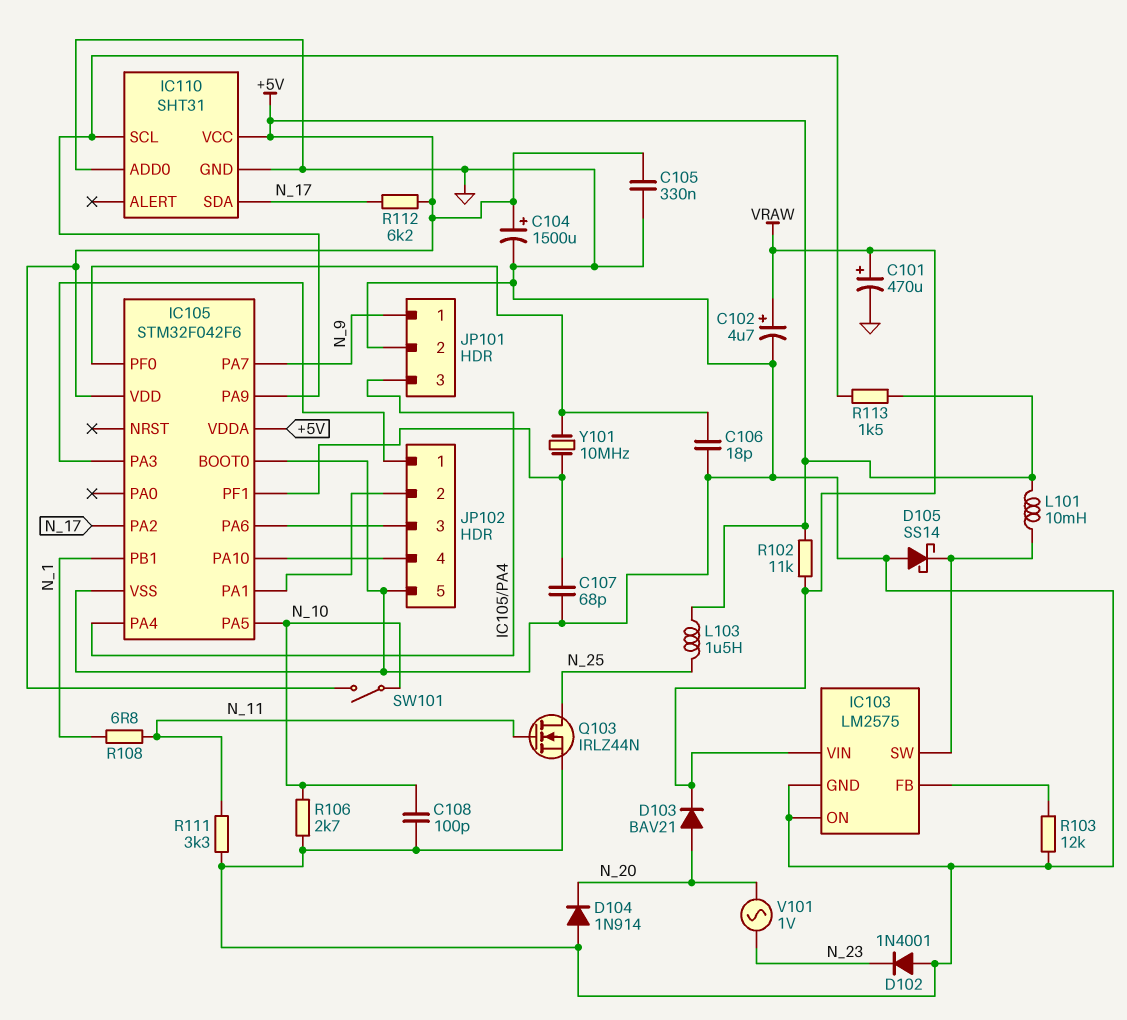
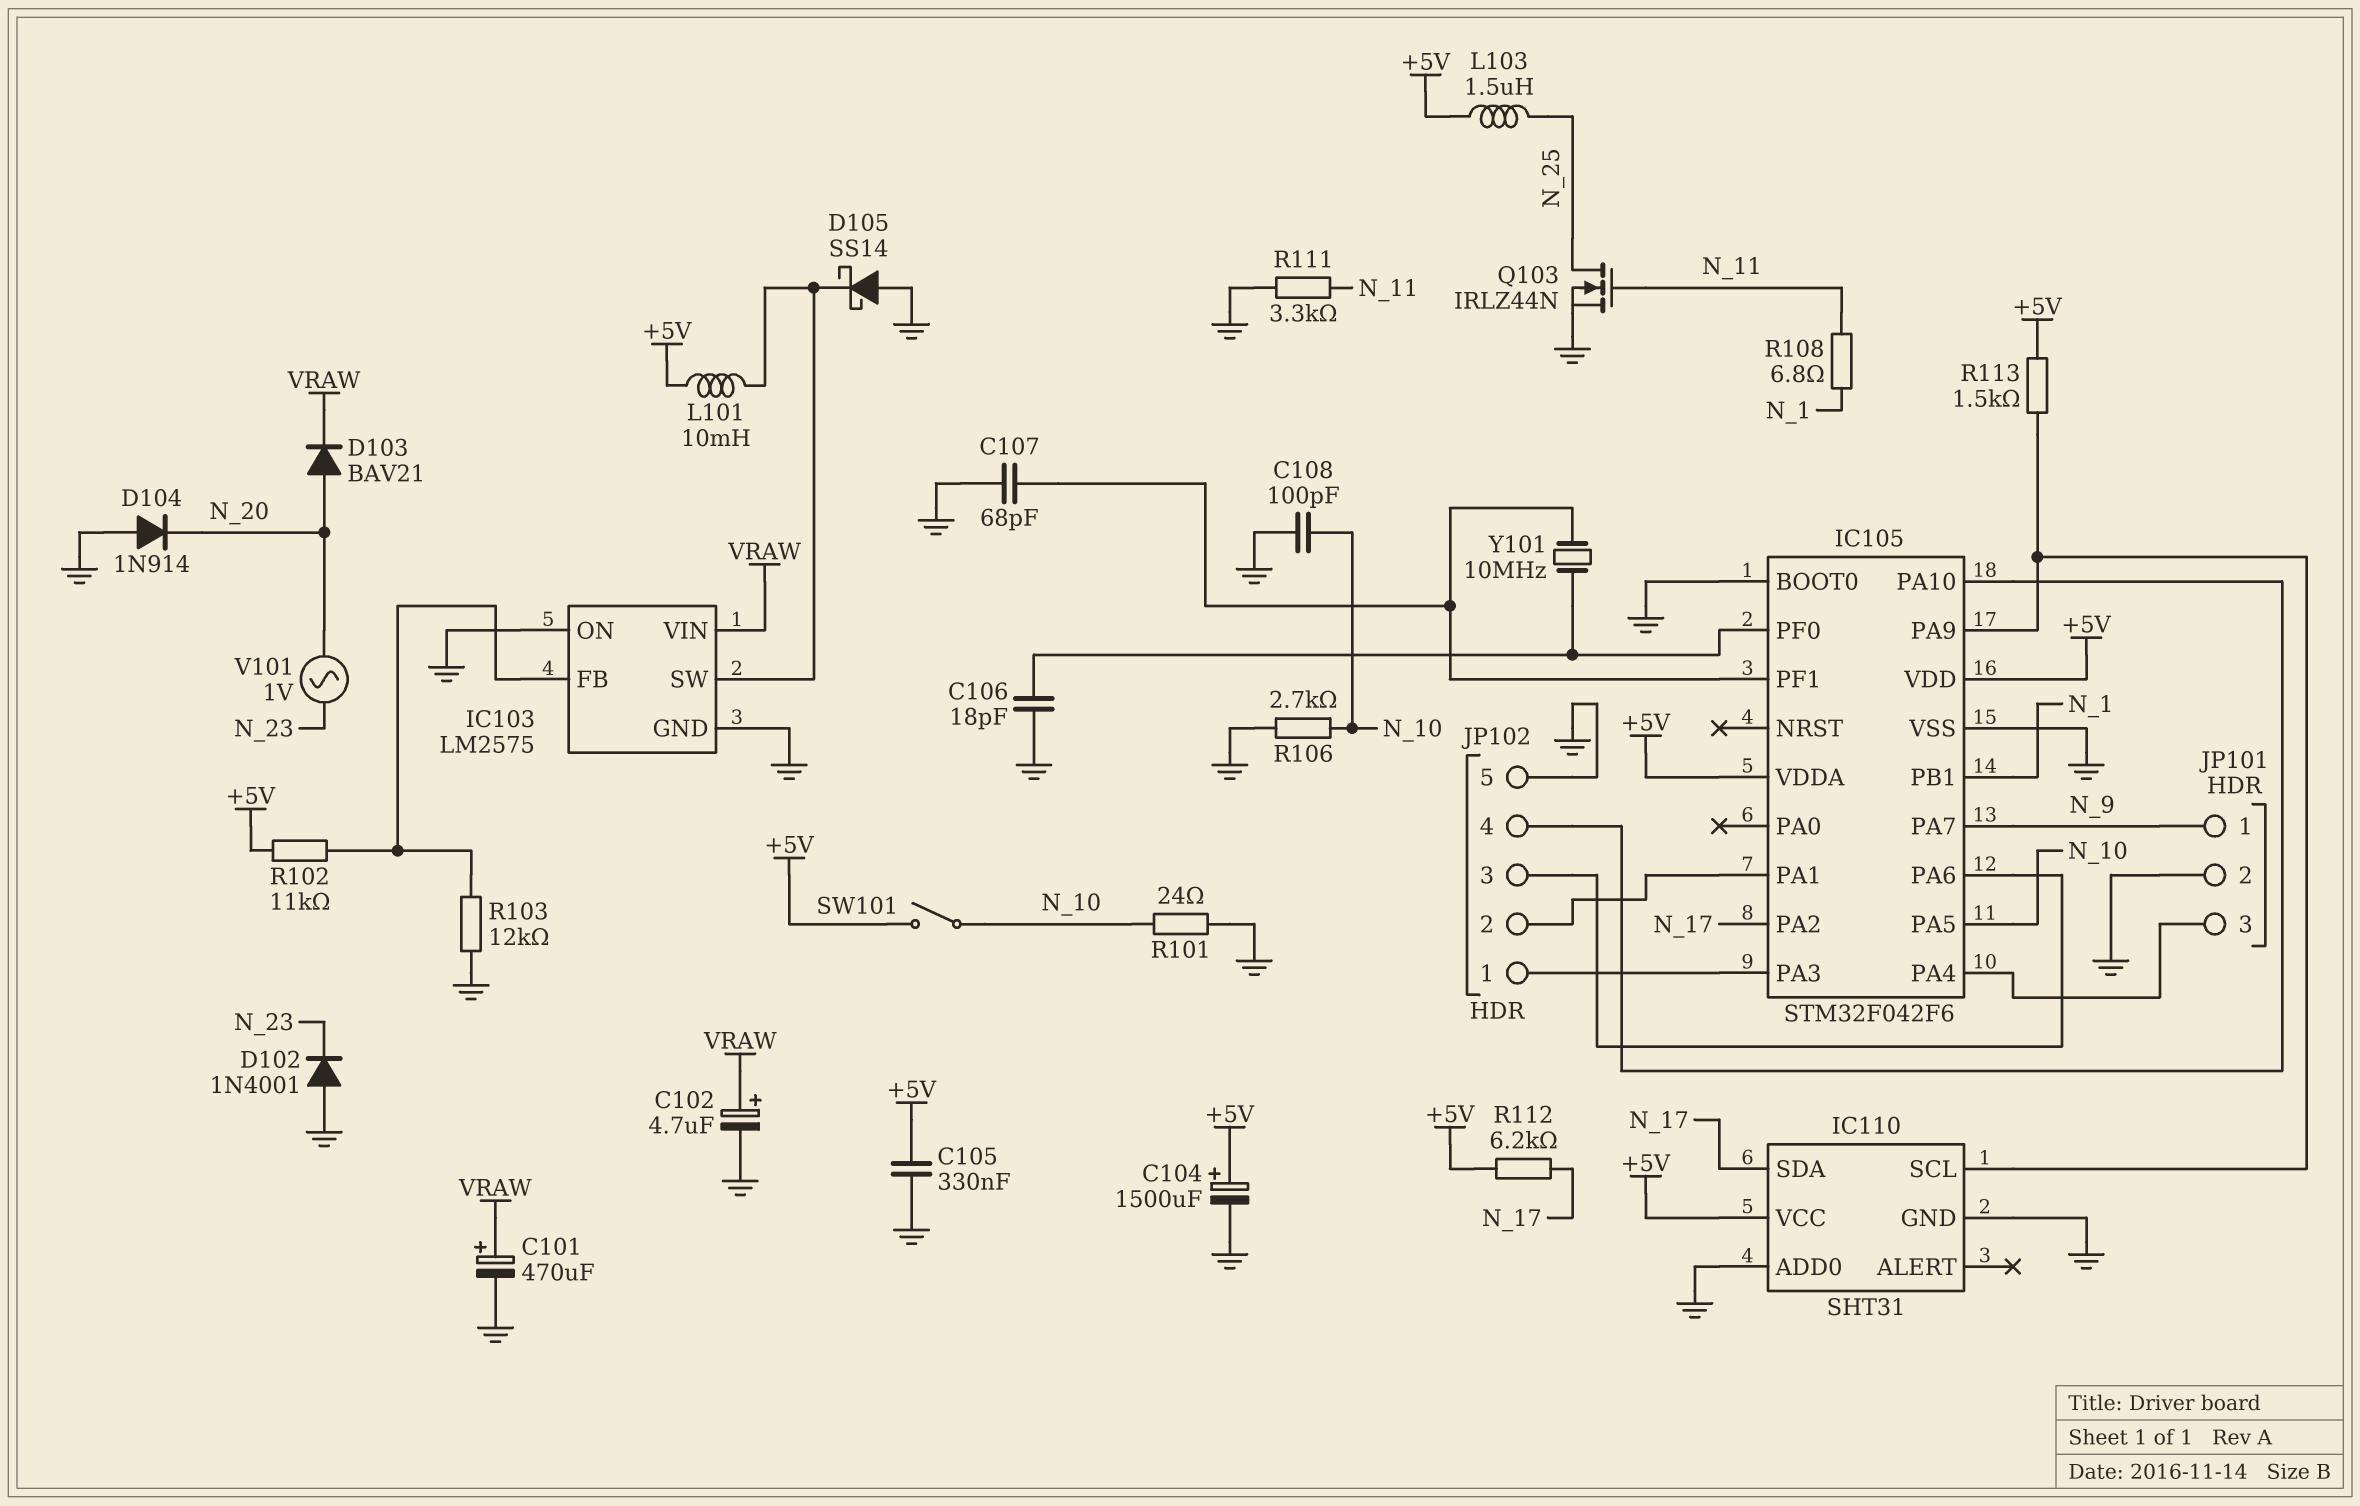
R101: none -> 24 (GND, N_10)
R102: 11k (+5V, VRAW) -> 11k (+5V, IC103/FB)

